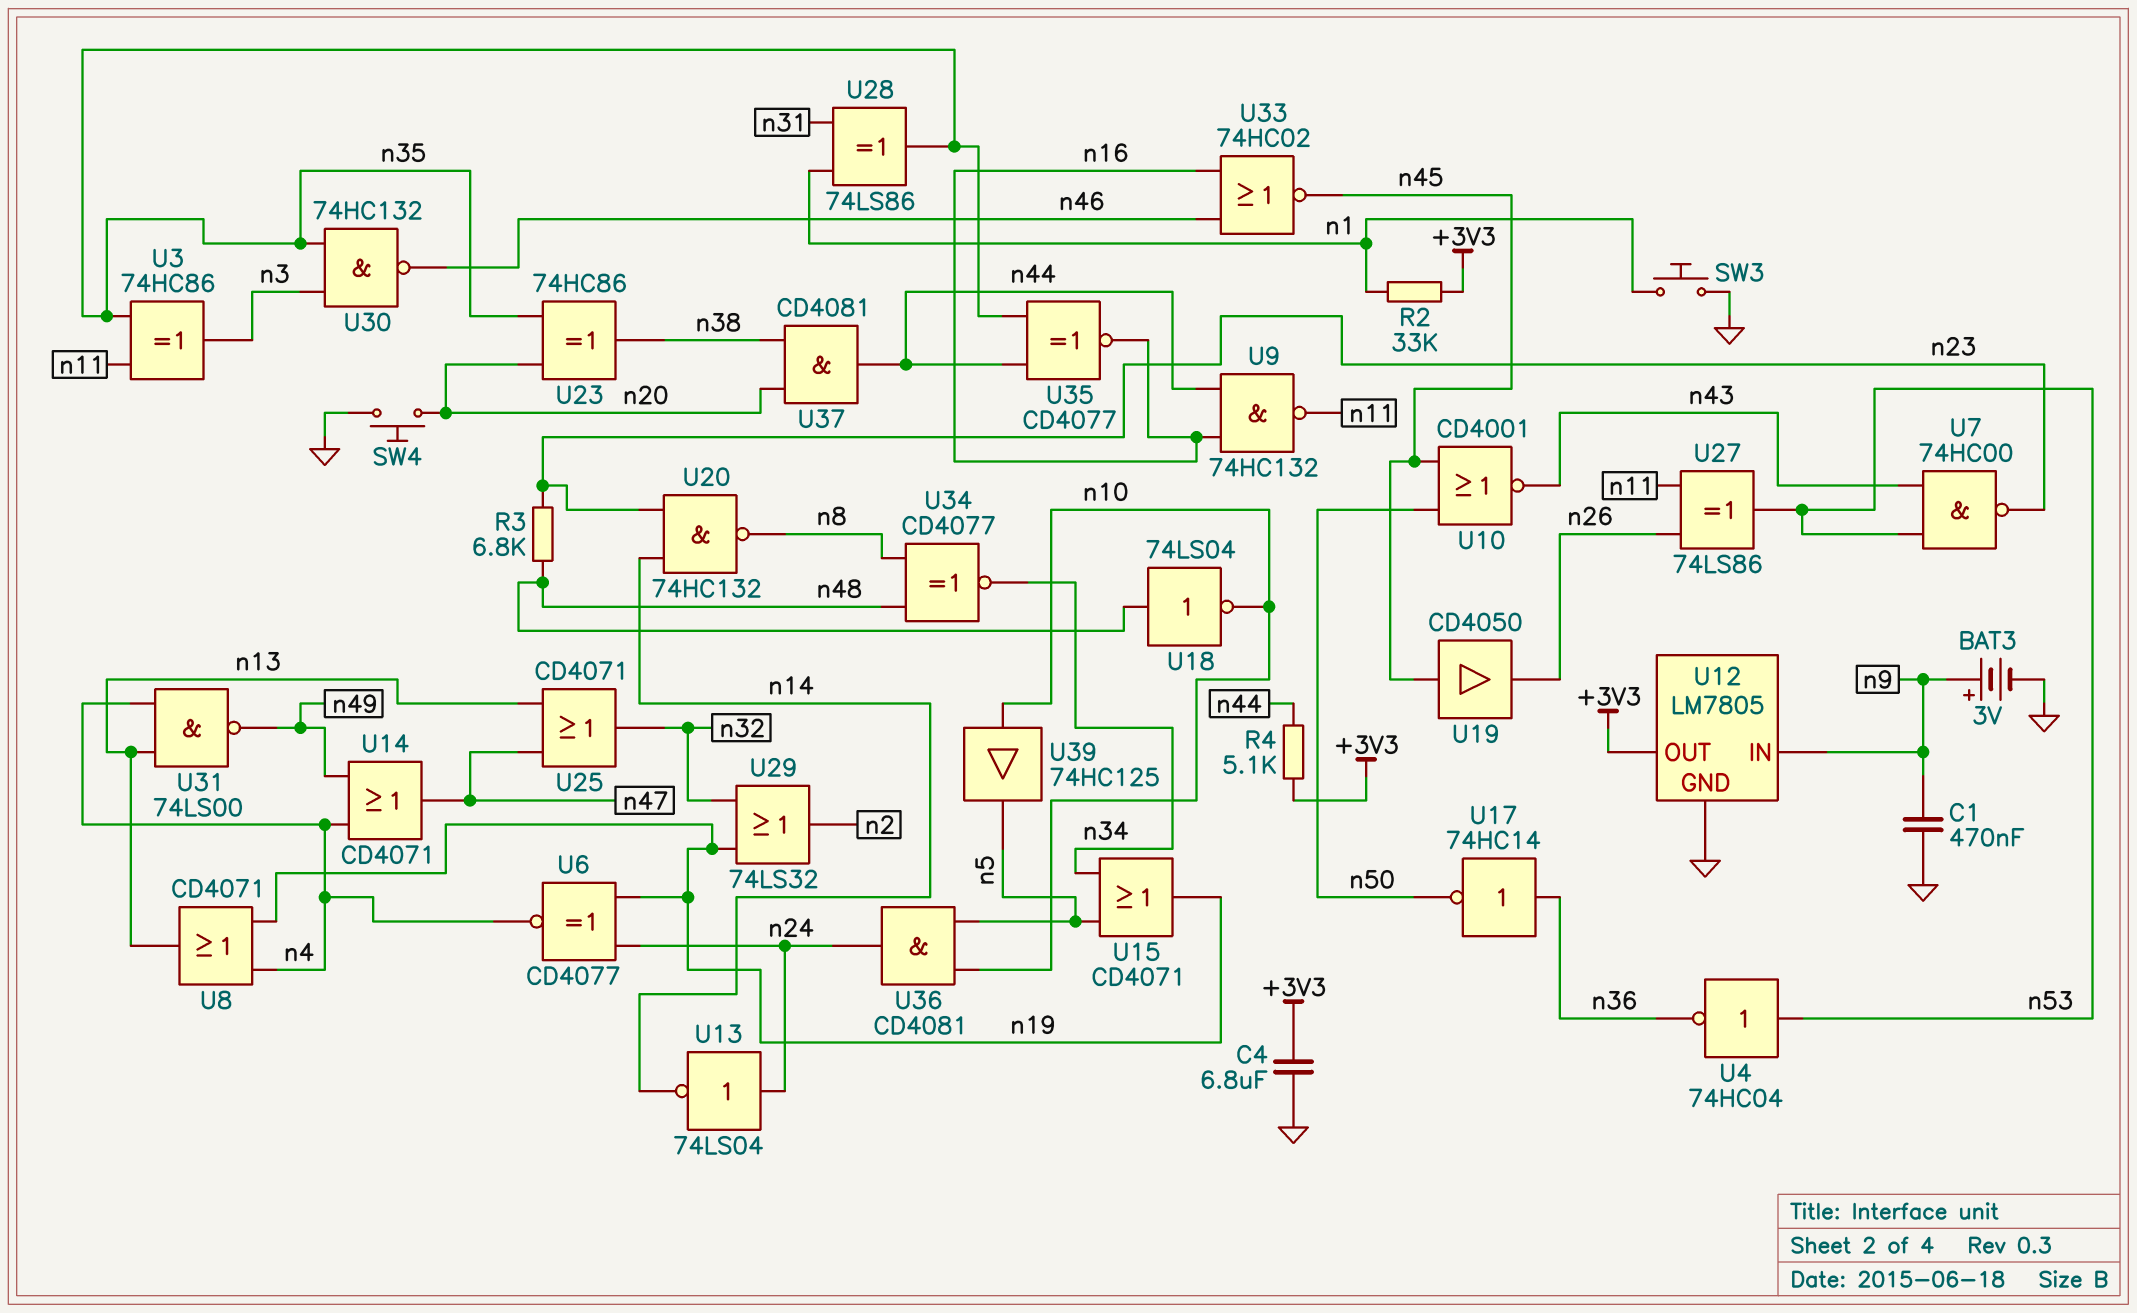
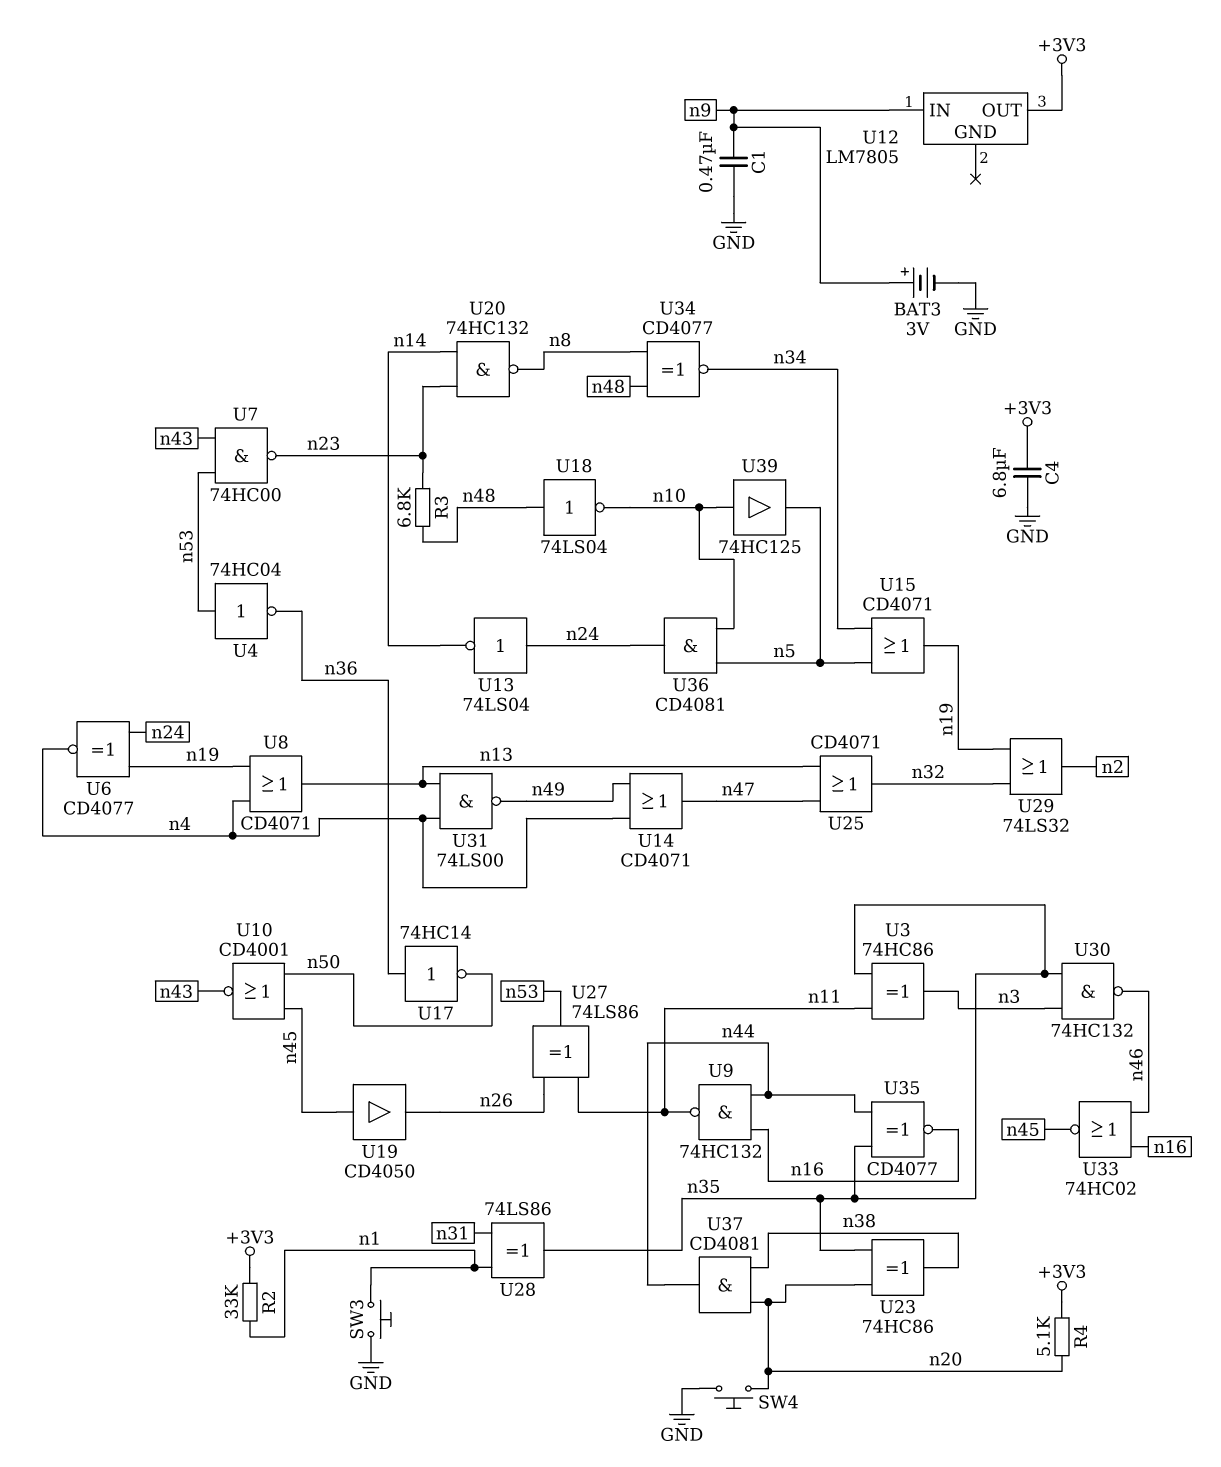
R4: 5.1k (+3V3, n44) -> 5.1k (+3V3, n20)
U12 pin GND: GND -> none

